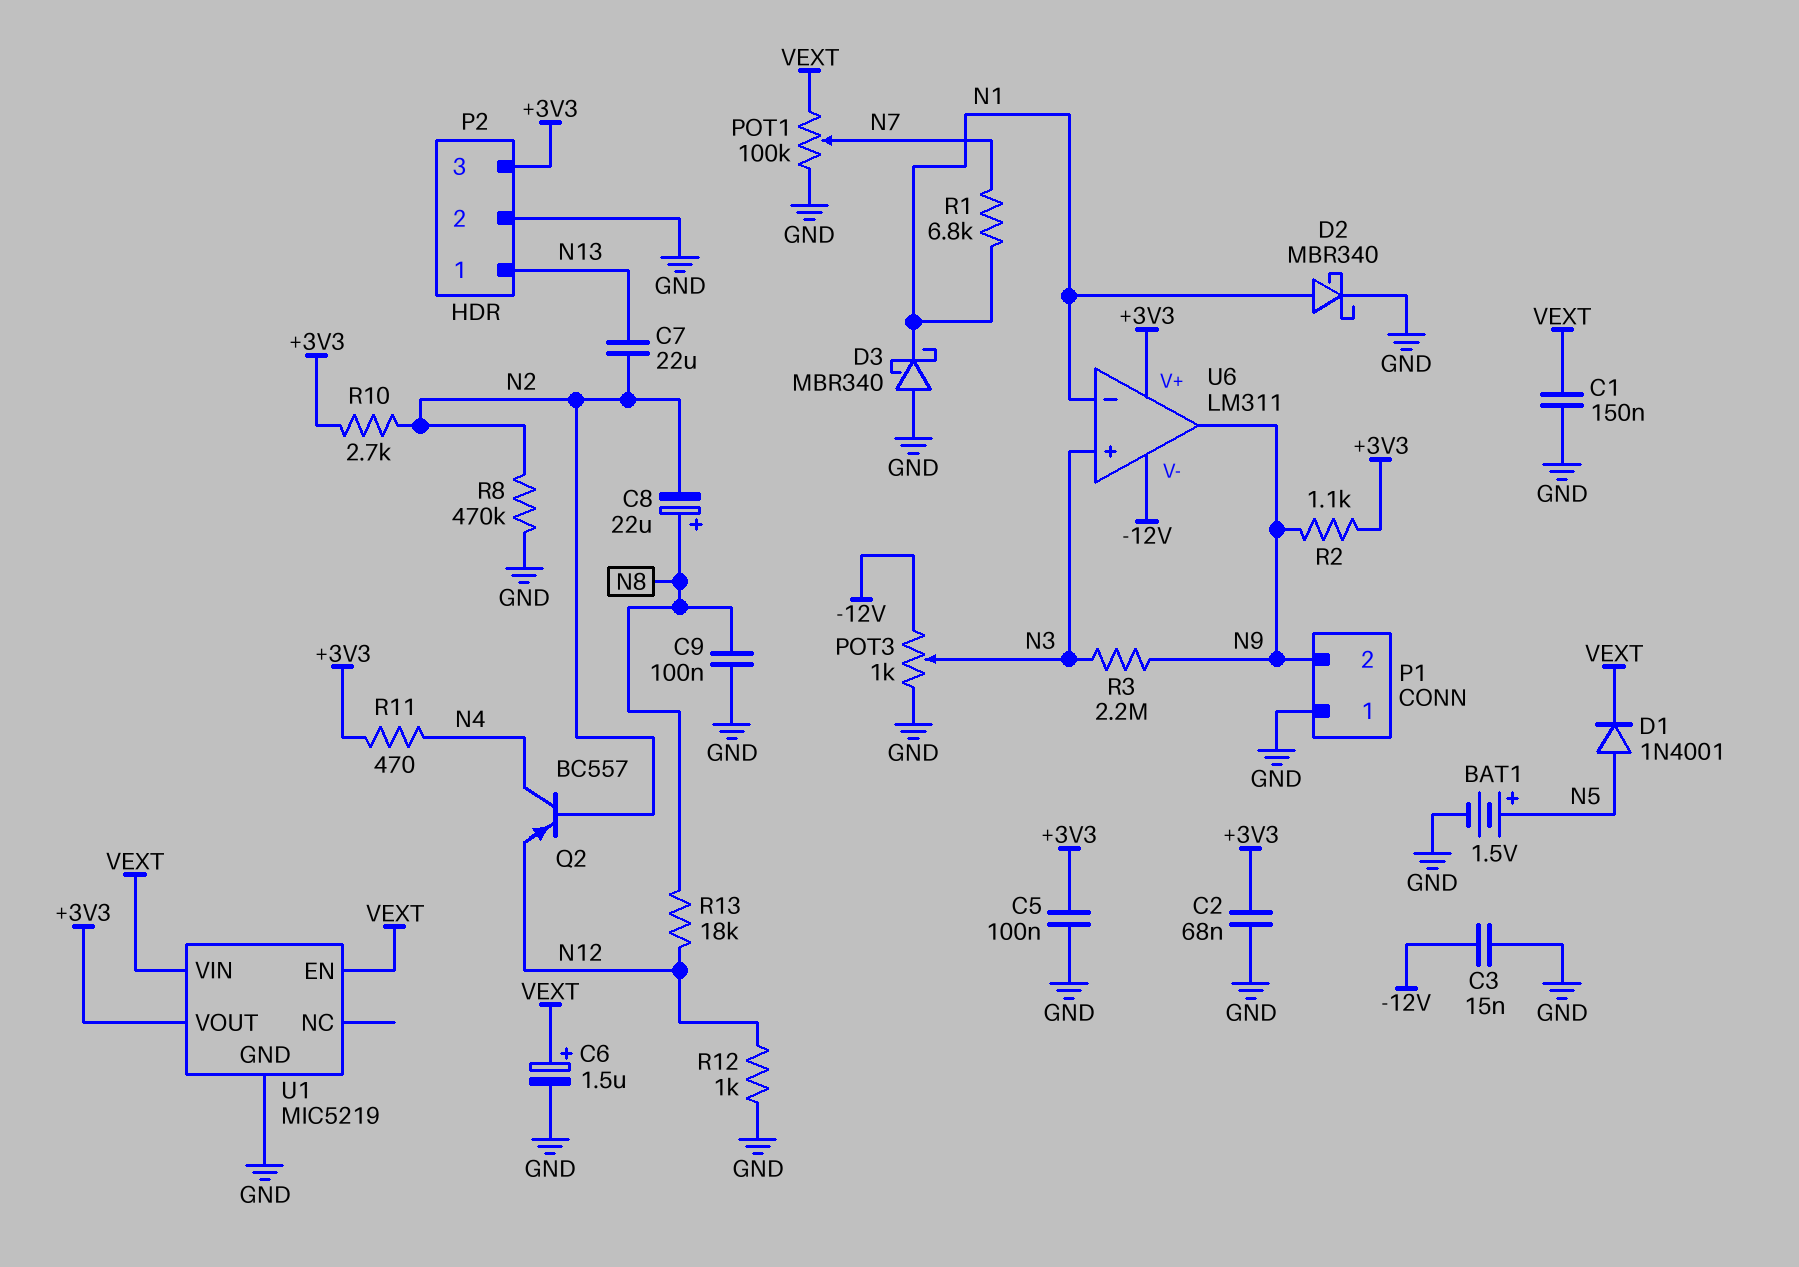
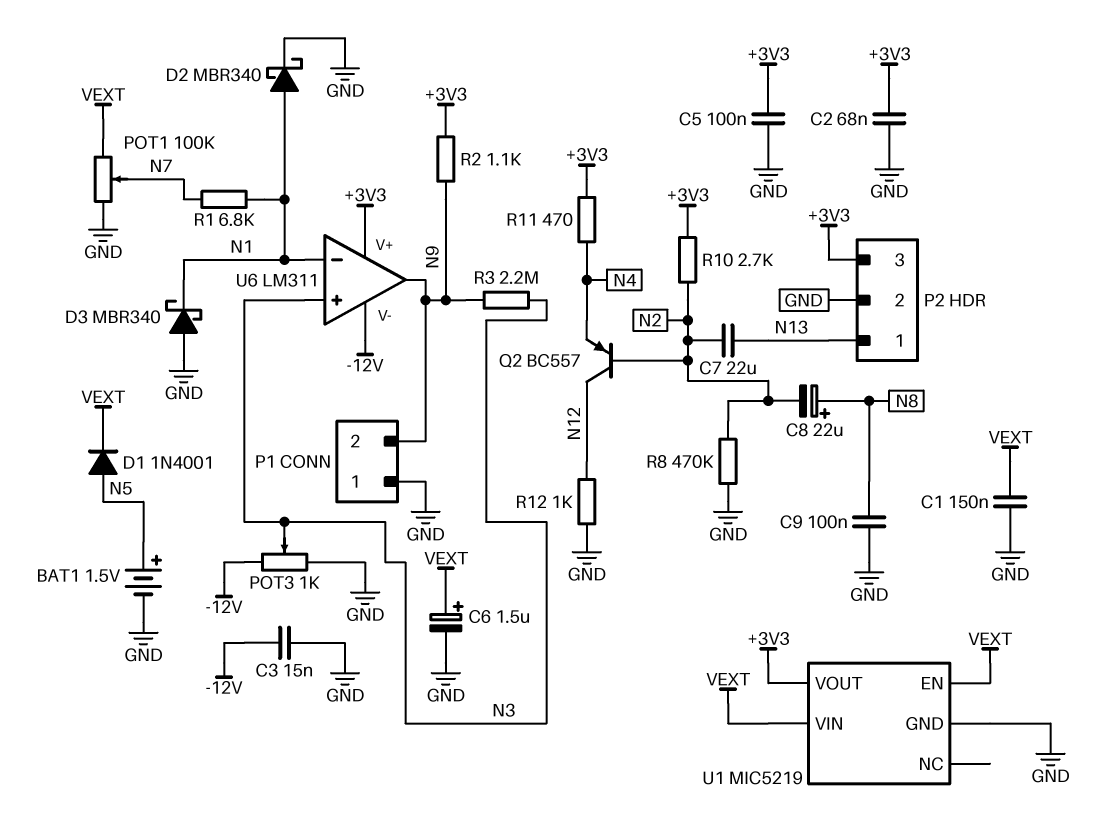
Q2: PNP BC557 (B N2, C N4, E N12) -> PNP BC557 (B N2, C N12, E N4)
R13: 18k (N8, N12) -> none

